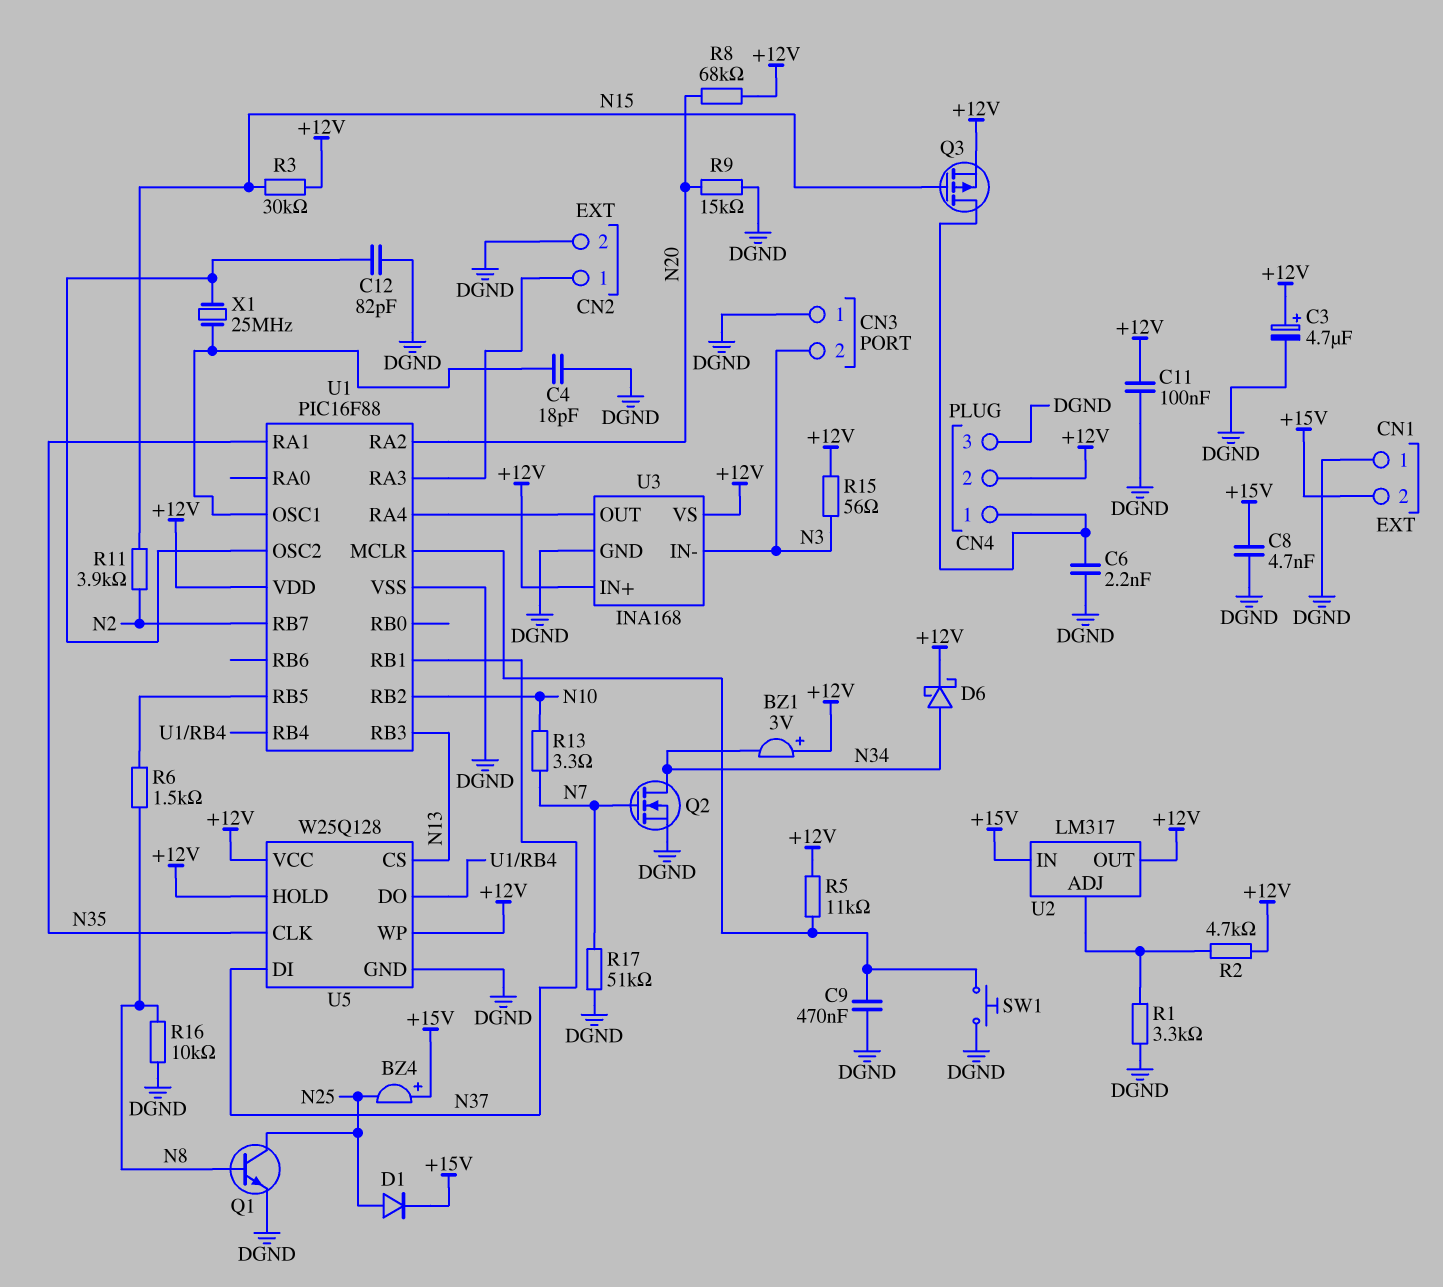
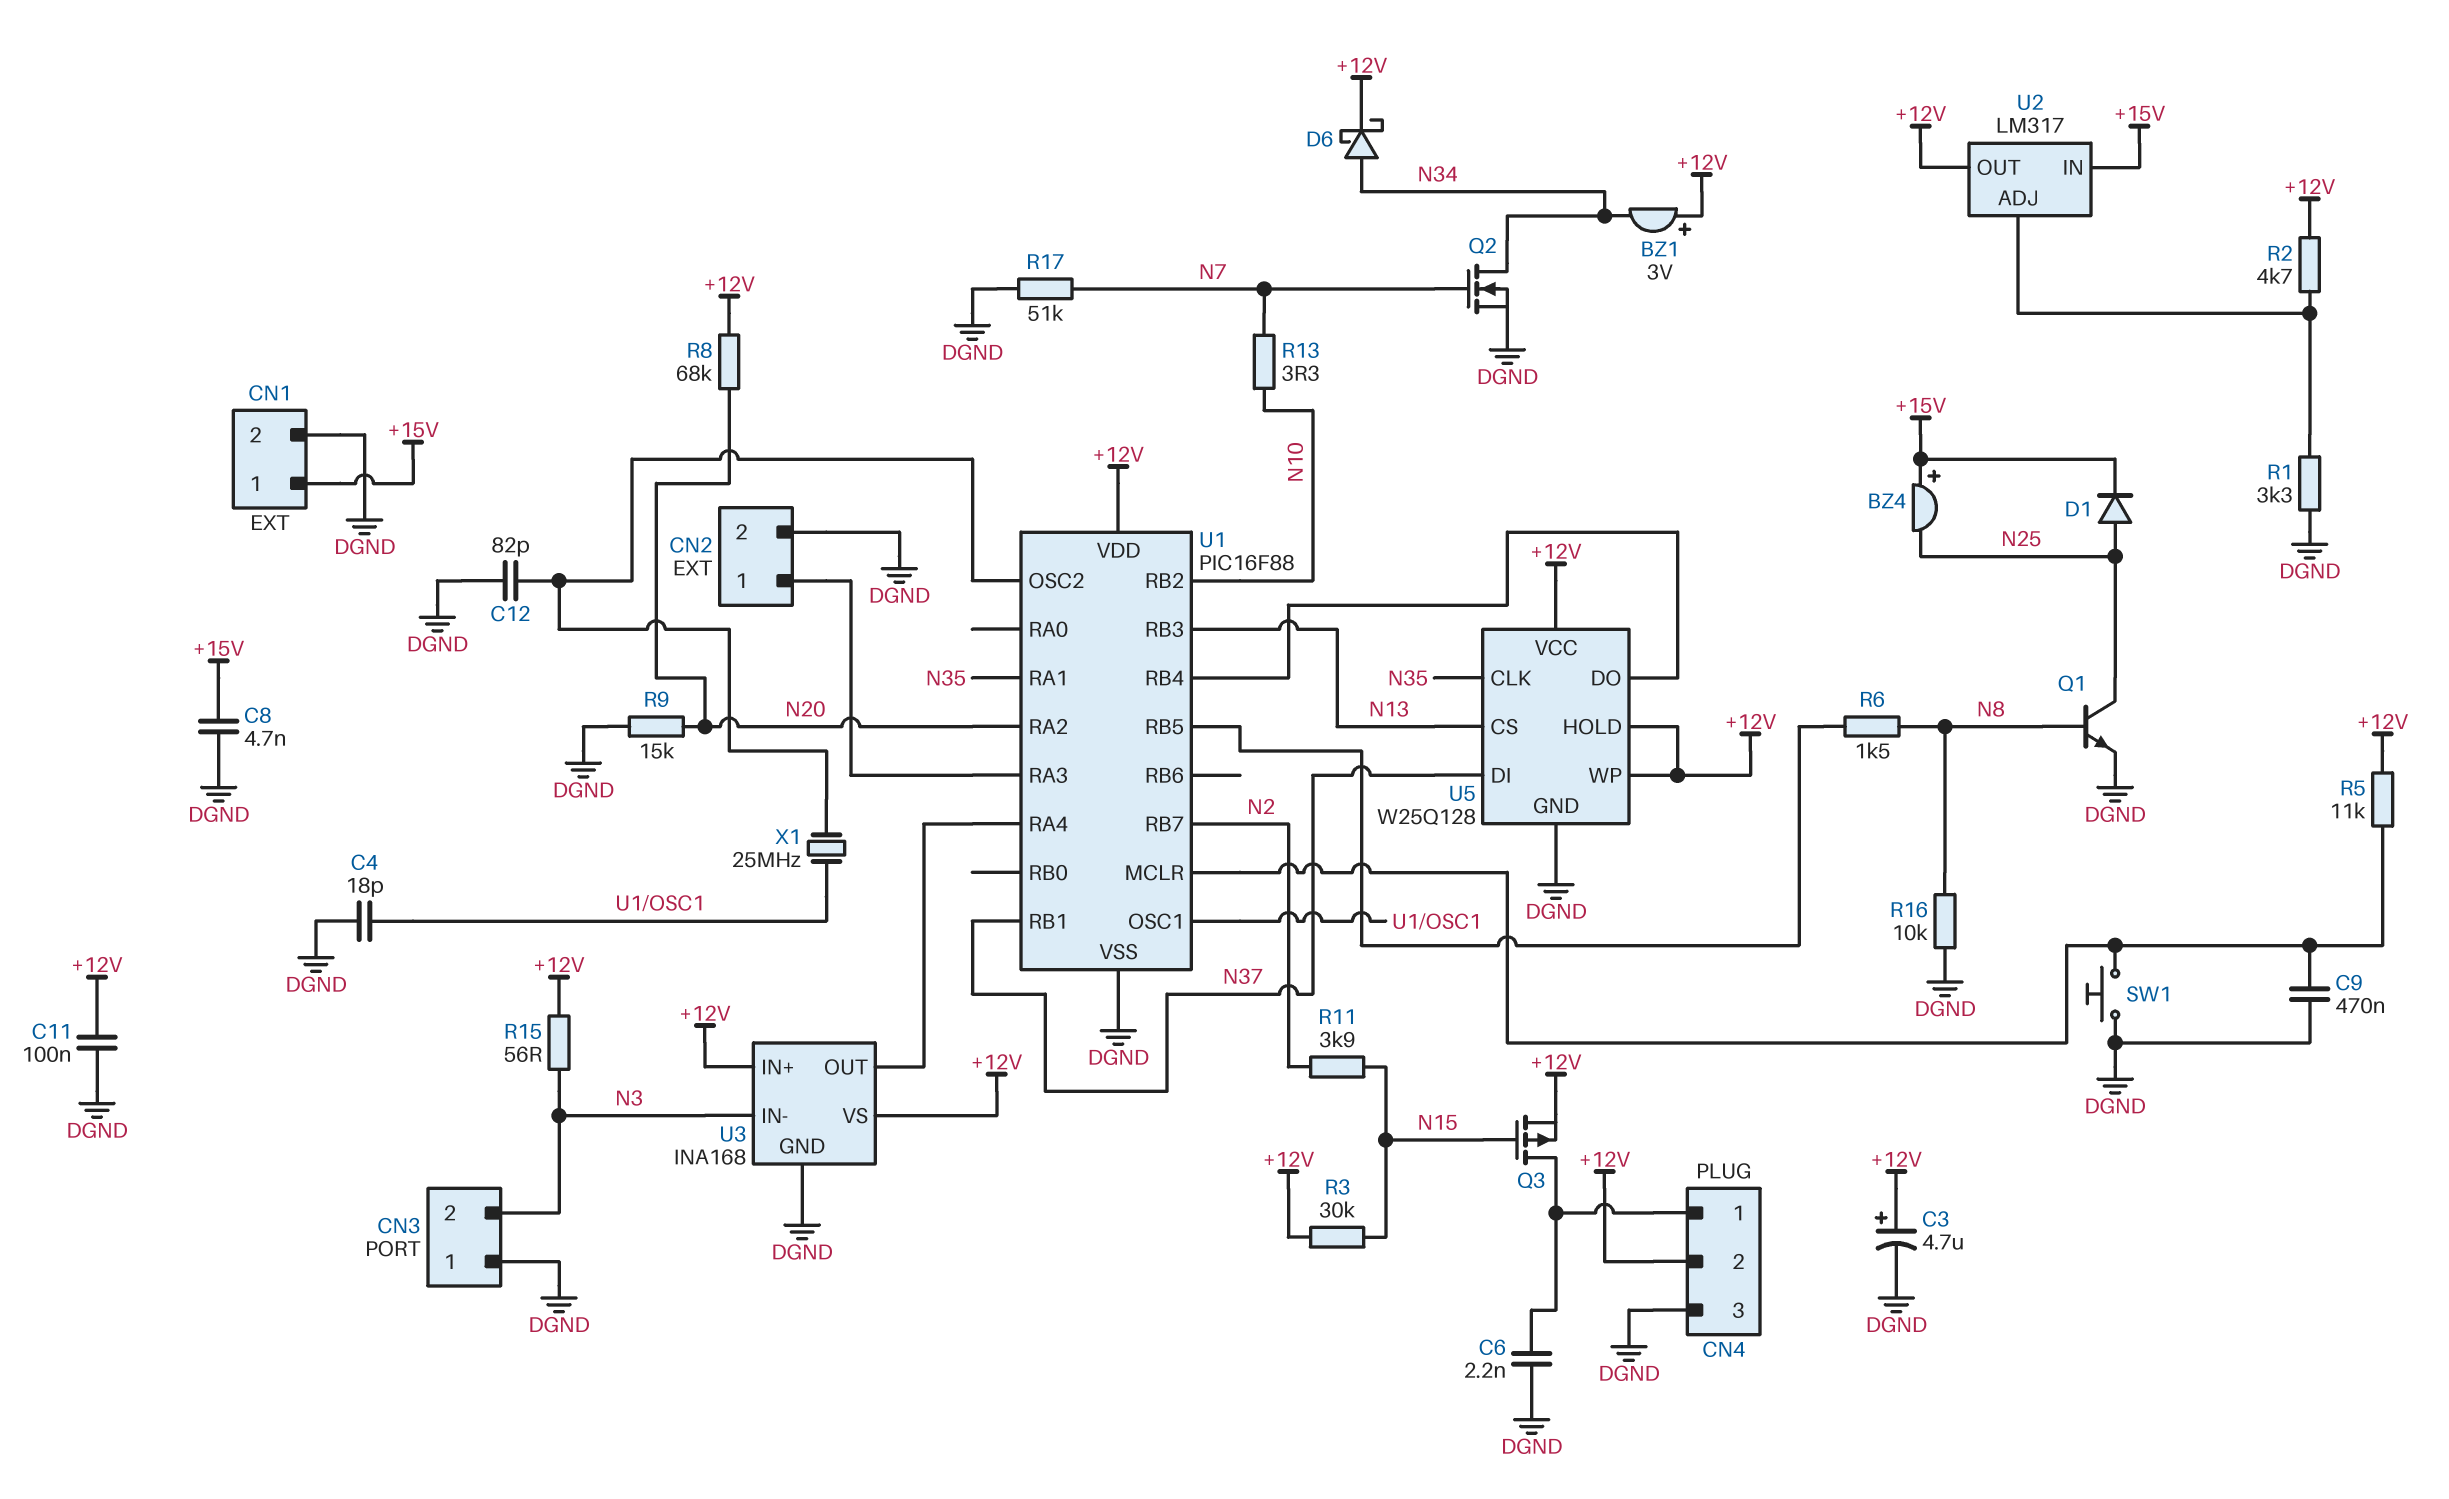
CN1 pin 1: DGND -> +15V
CN1 pin 2: +15V -> DGND

